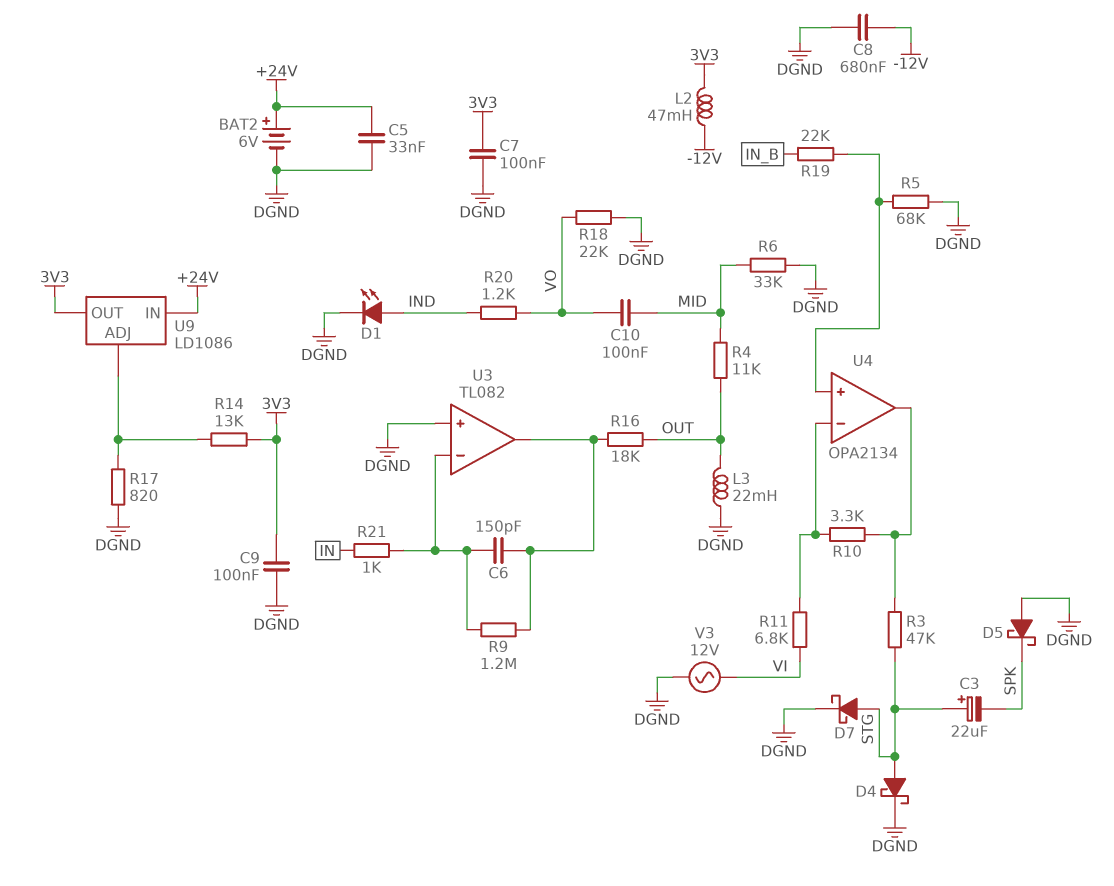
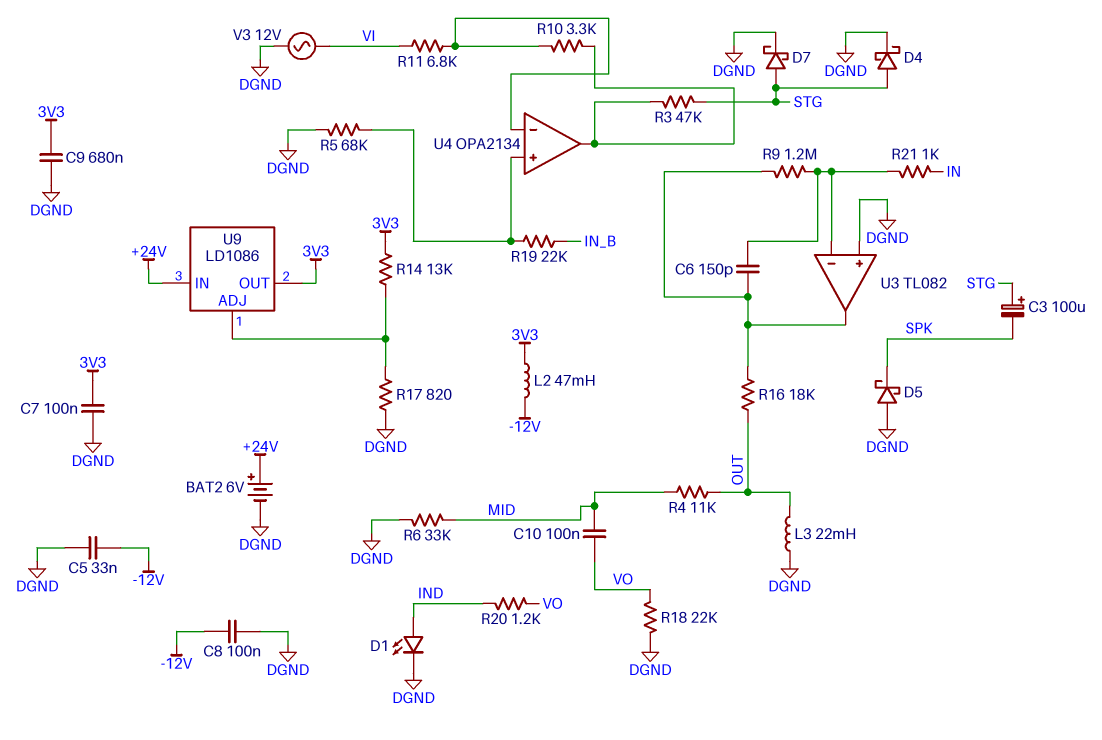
C3: 22uF (plus STG, minus SPK) -> 100uF (plus STG, minus SPK)
C5: 33nF (+24V, DGND) -> 33nF (-12V, DGND)
C8: 680nF (-12V, DGND) -> 100nF (-12V, DGND)
C9: 100nF (3V3, DGND) -> 680nF (3V3, DGND)

